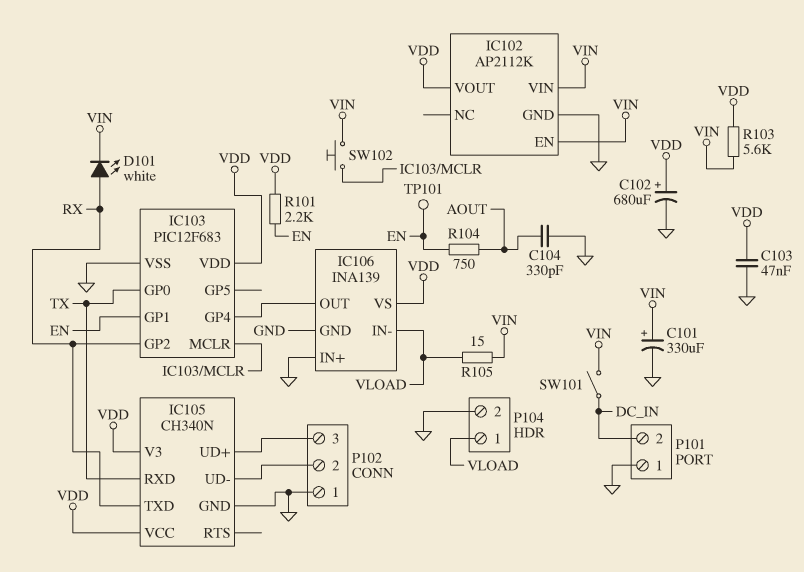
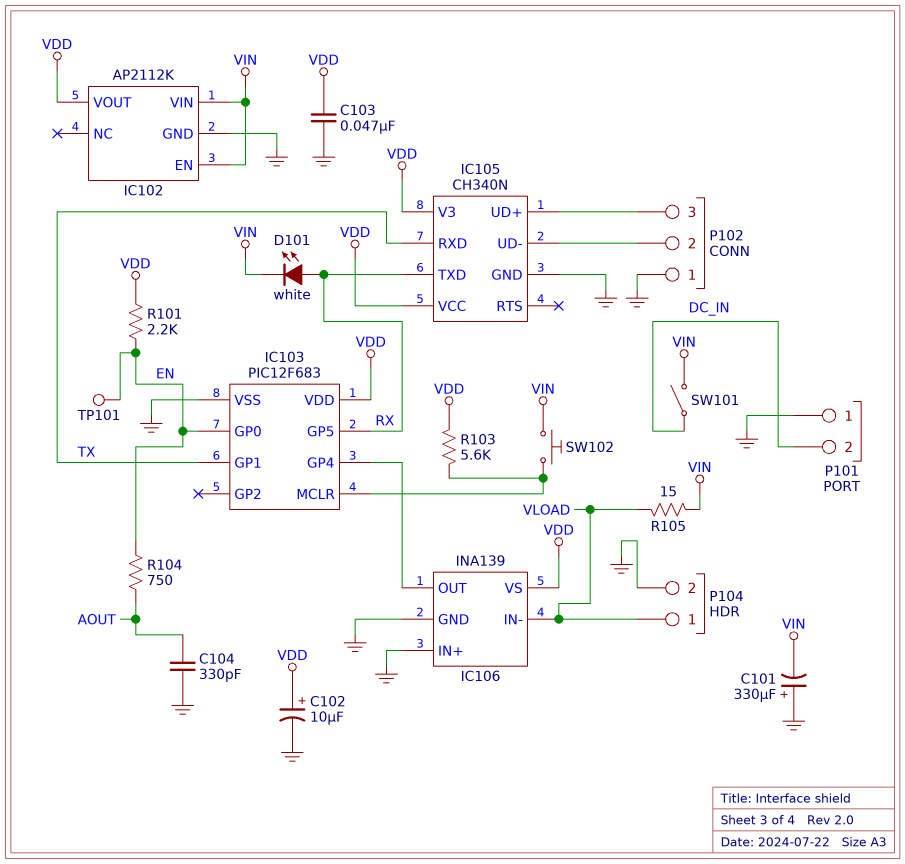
C101: 330uF (plus VIN, minus GND) -> 330uF (plus GND, minus VIN)
C102: 680uF (plus VDD, minus GND) -> 10uF (plus VDD, minus GND)
IC103 pin GP0: TX -> EN
IC103 pin GP1: EN -> TX
IC103 pin GP2: RX -> none
IC103 pin GP5: none -> RX
R103: 5.6k (VDD, VIN) -> 5.6k (IC103/MCLR, VDD)

